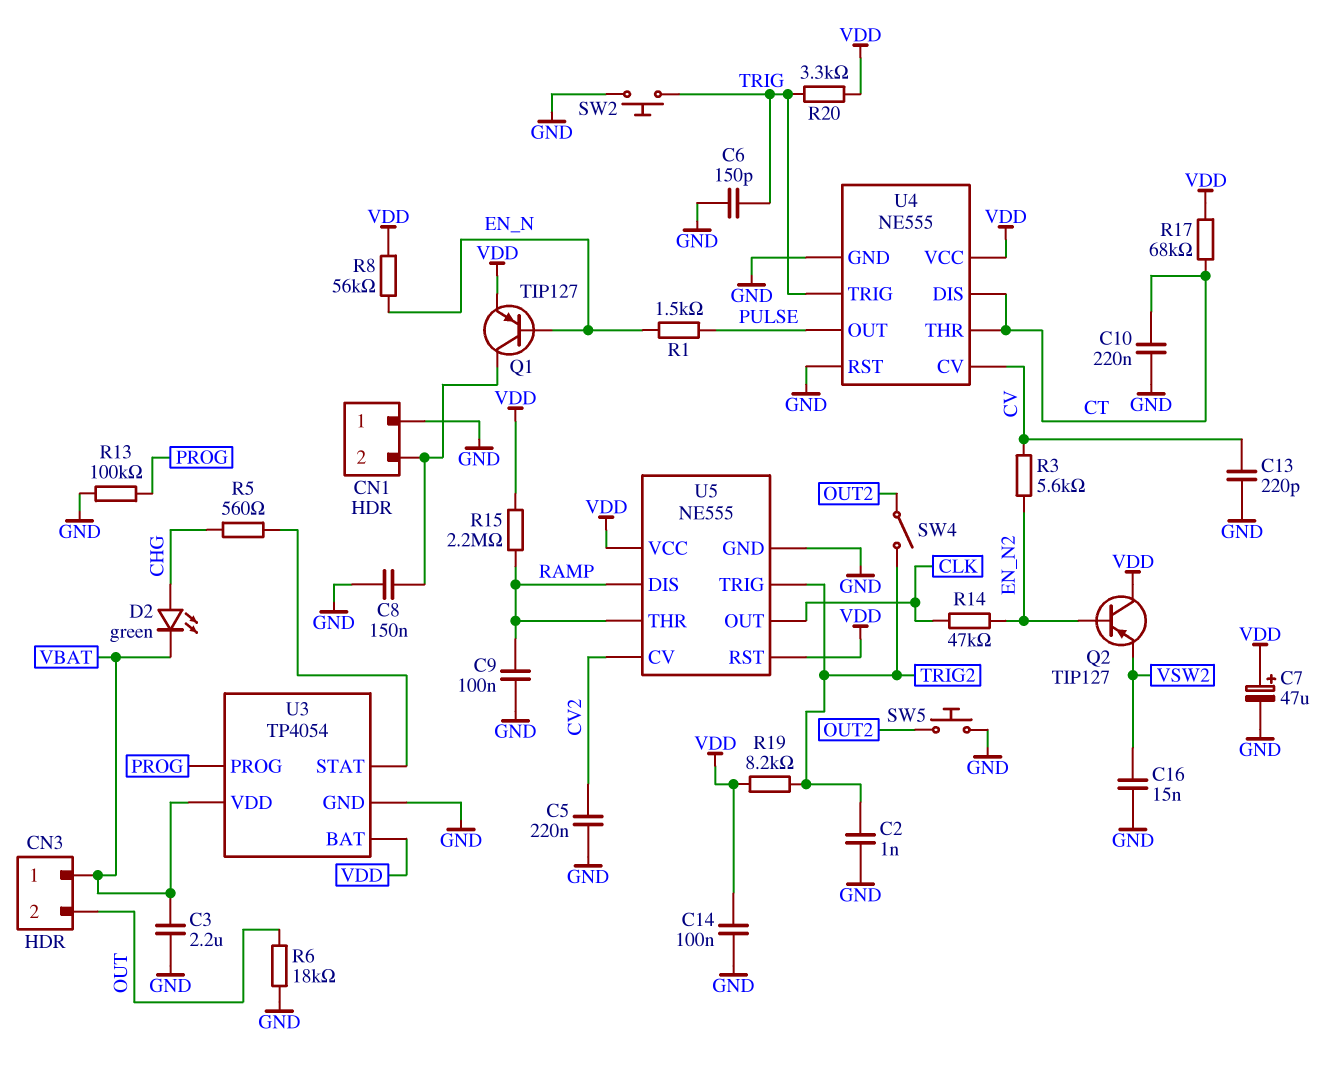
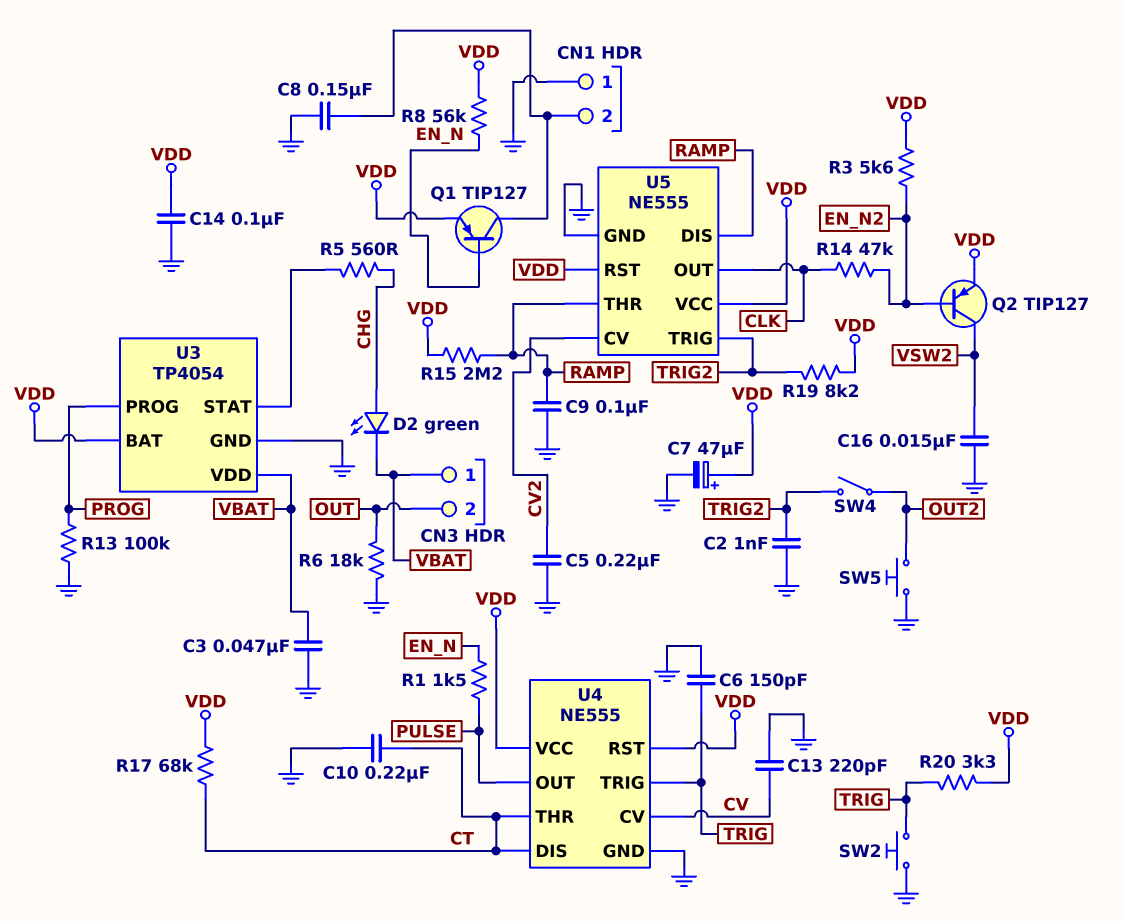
C3: 2.2uF (GND, VBAT) -> 47nF (GND, VBAT)
Q2: PNP TIP127 (B EN_N2, C VDD, E VSW2) -> PNP TIP127 (B EN_N2, C VSW2, E VDD)
R3: 5.6k (CV, EN_N2) -> 5.6k (EN_N2, VDD)
U4 pin RST: GND -> VDD

